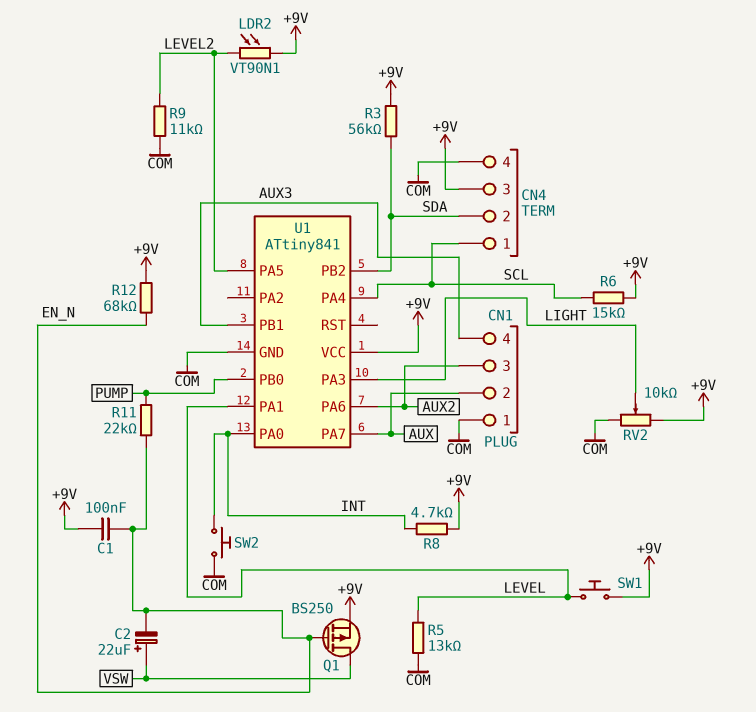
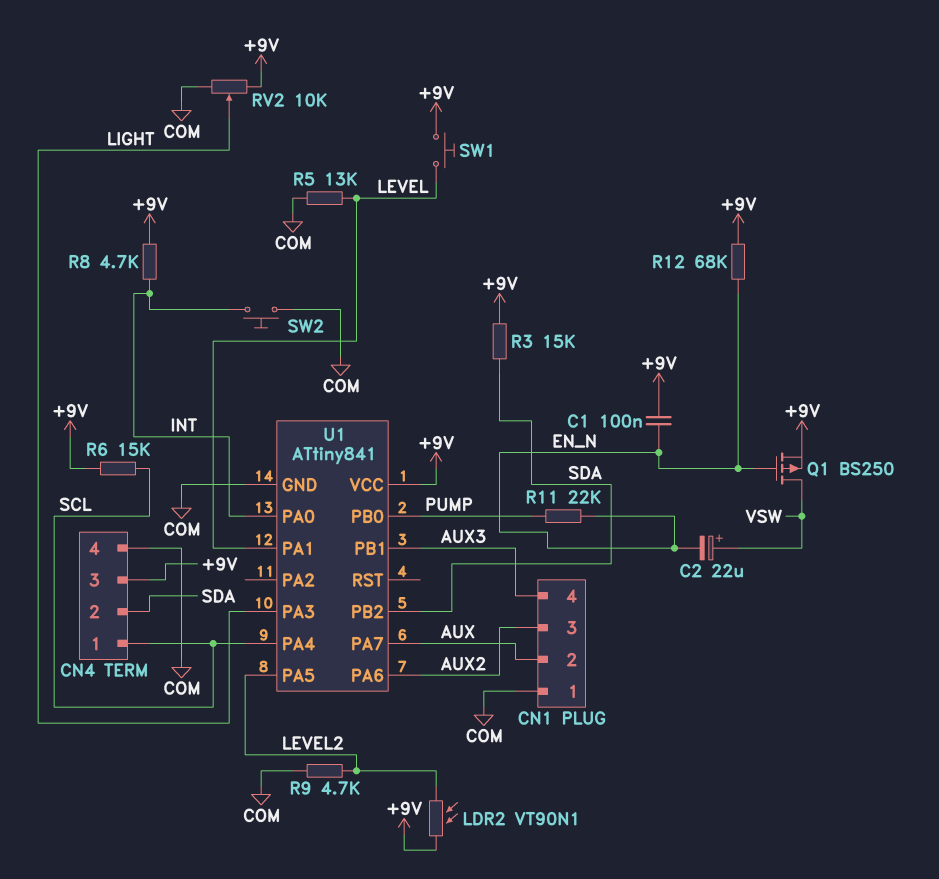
R3: 56k (+9V, SDA) -> 15k (+9V, SDA)
R9: 11k (COM, LEVEL2) -> 4.7k (COM, LEVEL2)

